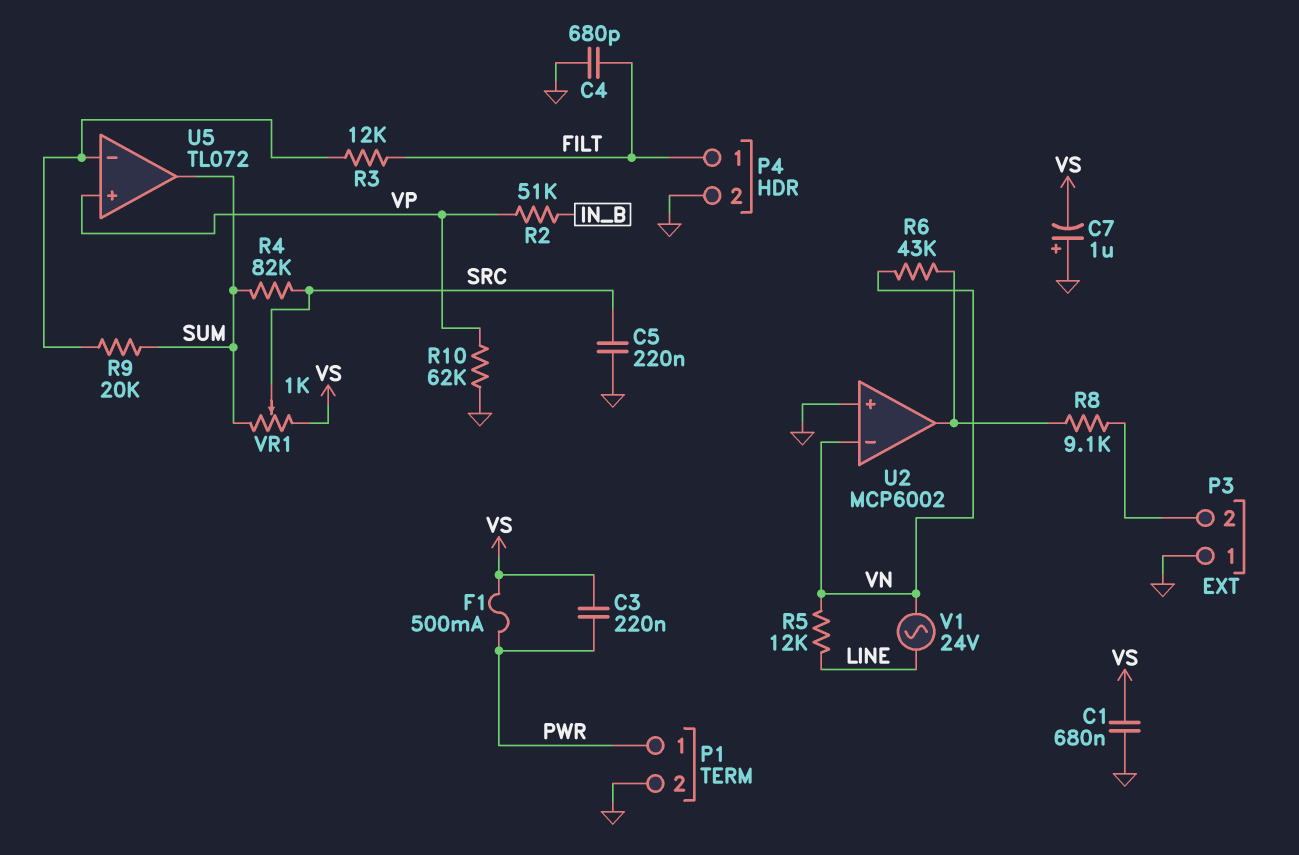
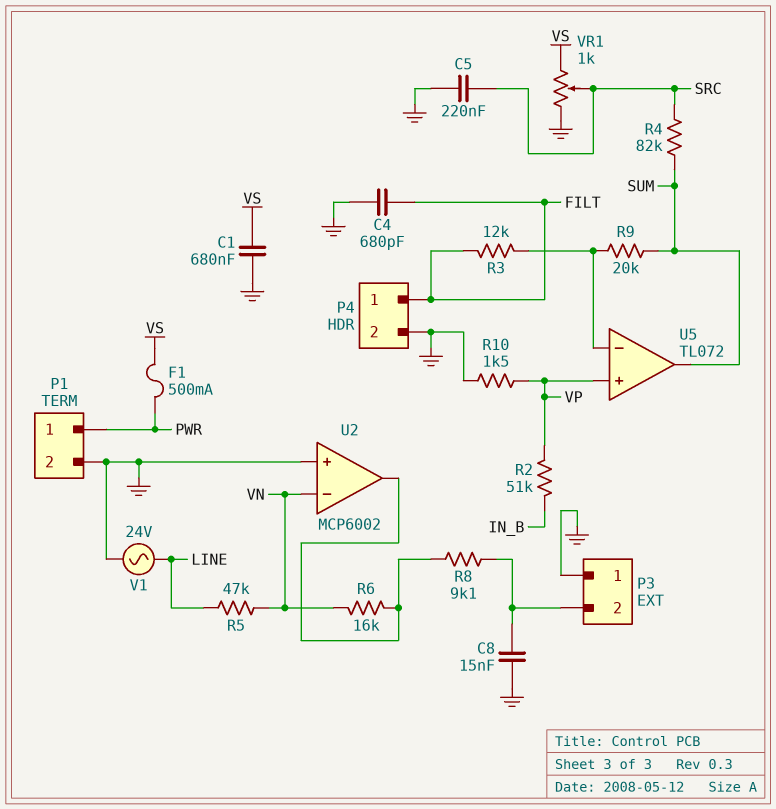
C3: 220nF (PWR, VS) -> none
C7: 1uF (plus GND, minus VS) -> none
C8: none -> 15nF (GND, P3/2)
R5: 12k (LINE, VN) -> 47k (LINE, VN)
R6: 43k (U2/out, VN) -> 16k (U2/out, VN)
R10: 62k (GND, VP) -> 1.5k (GND, VP)
V1: AC 24V (LINE, VN) -> AC 24V (GND, LINE)
VR1: 1k (SUM, VS, wiper SRC) -> 1k (GND, VS, wiper SRC)

